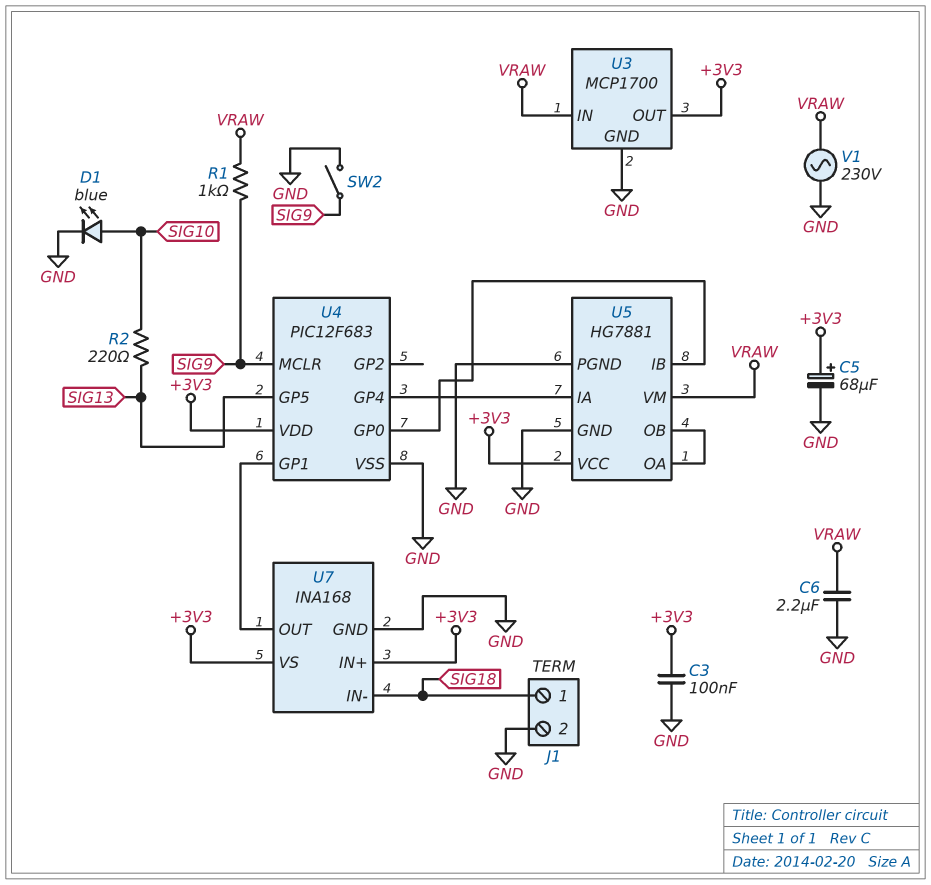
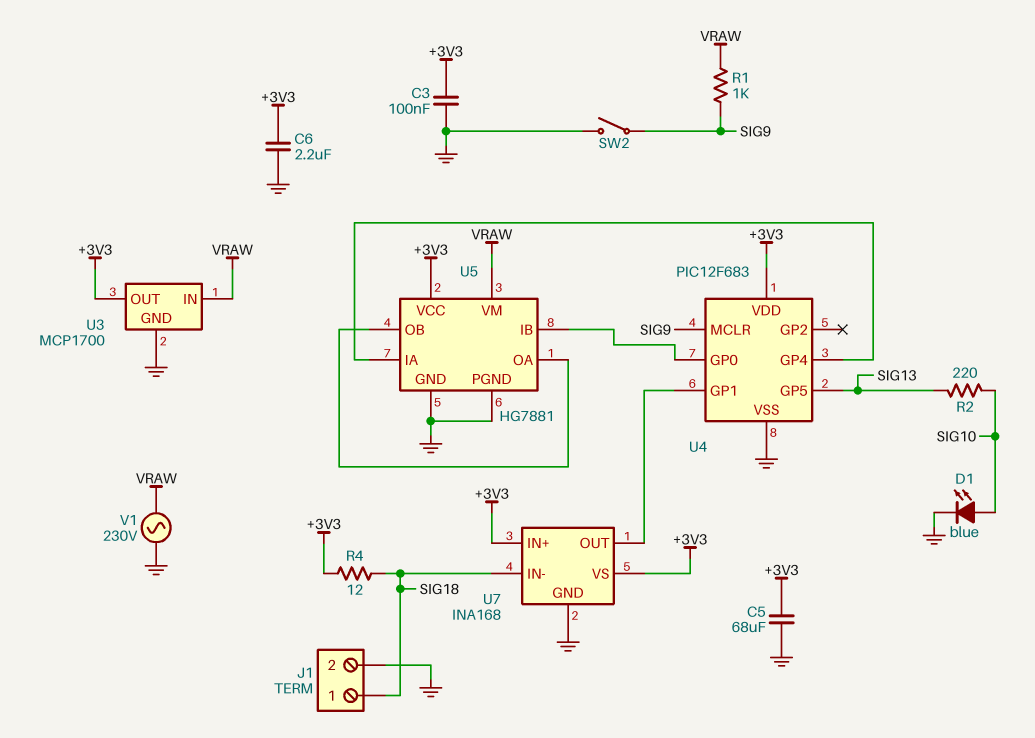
C5: 68uF (plus +3V3, minus GND) -> 68uF (+3V3, GND)
C6: 2.2uF (GND, VRAW) -> 2.2uF (+3V3, GND)
R4: none -> 12 (+3V3, SIG18)

